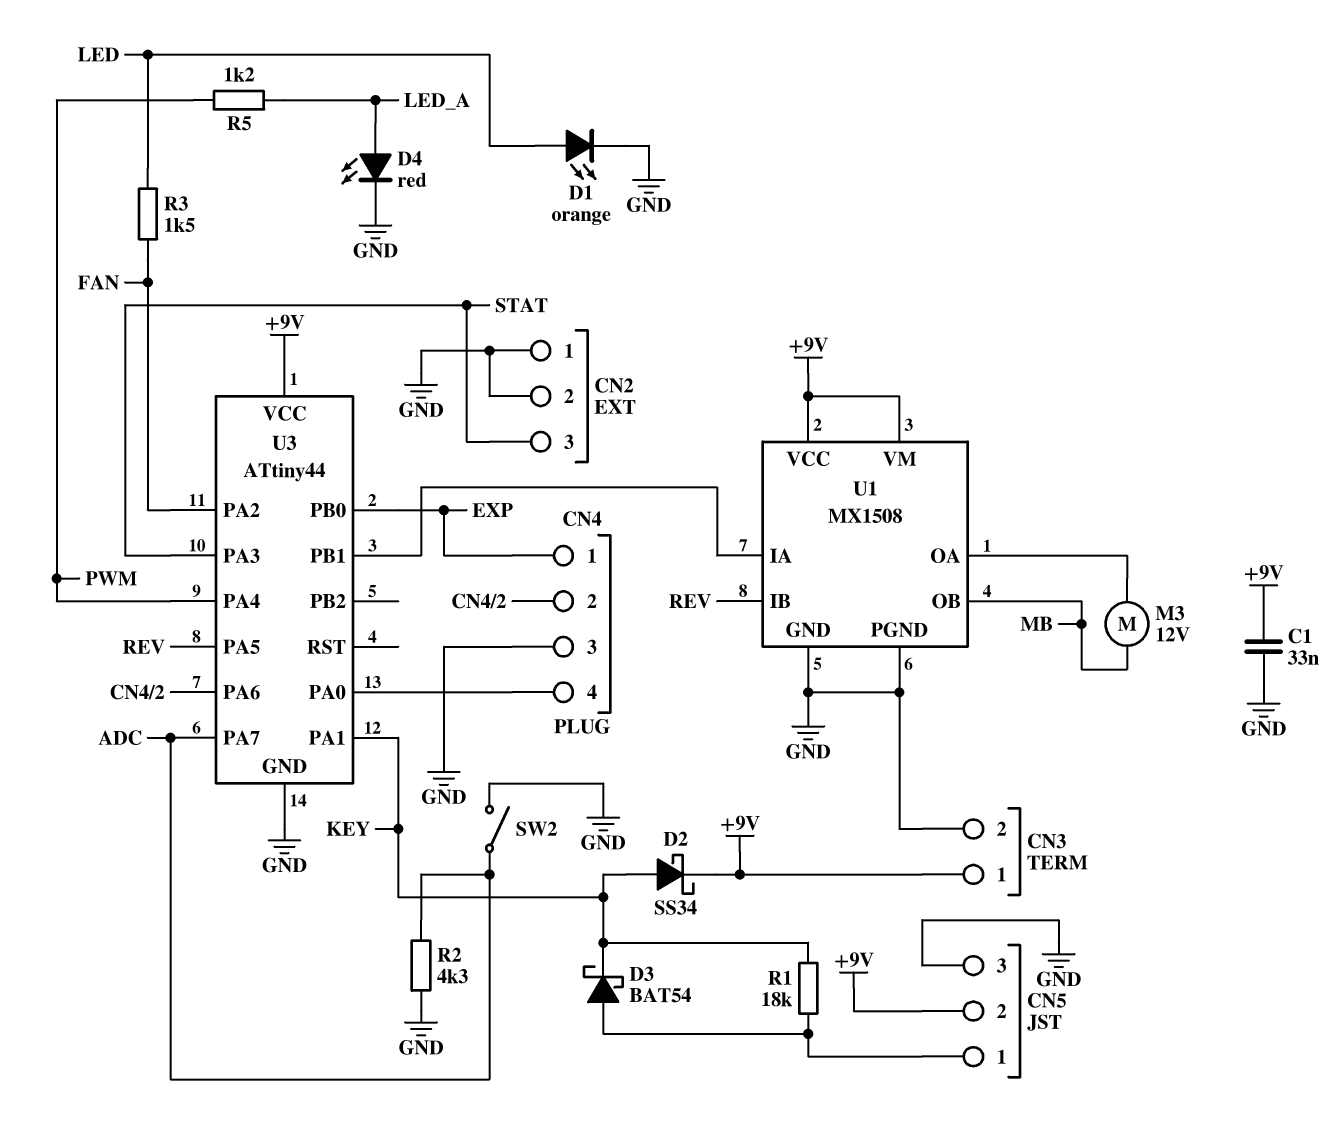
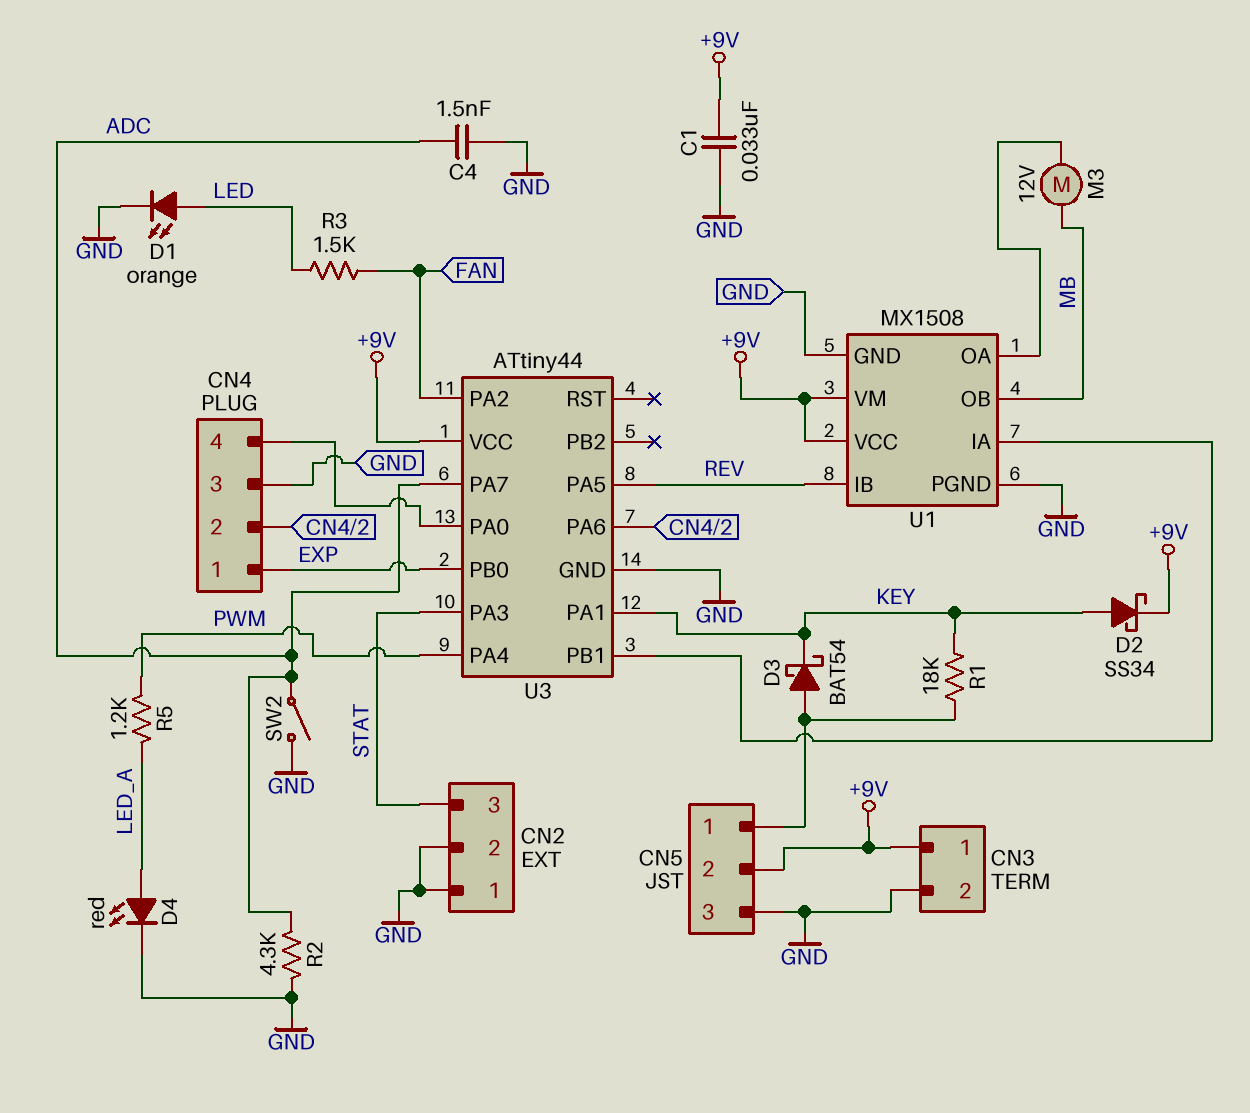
C4: none -> 1.5nF (ADC, GND)

